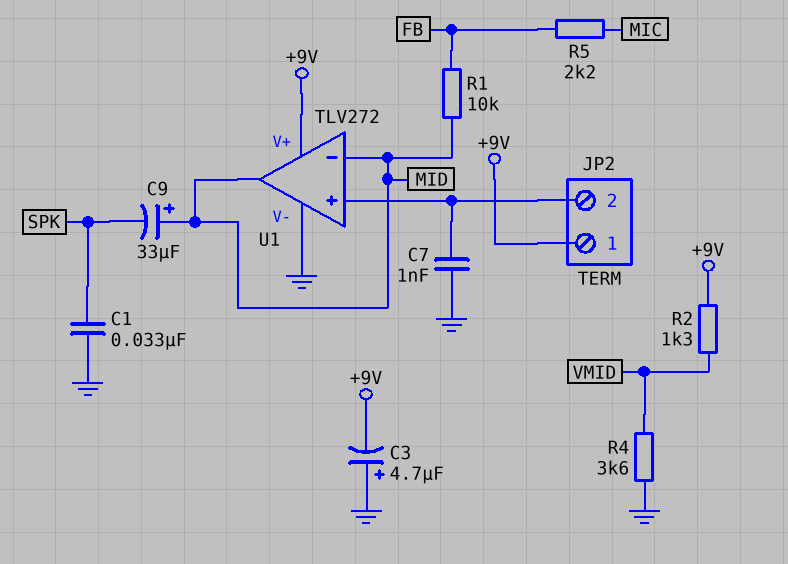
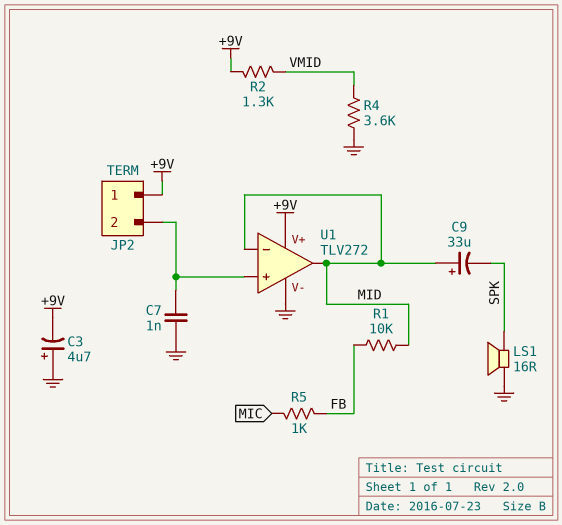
C1: 33nF (GND, SPK) -> none
LS1: none -> speaker 16R (GND, SPK)
R5: 2.2k (FB, MIC) -> 1k (FB, MIC)

